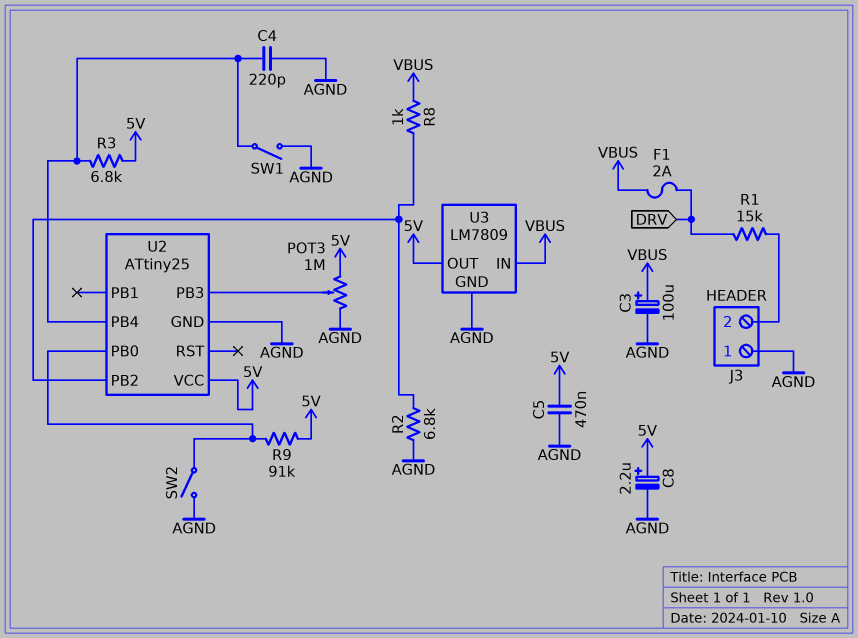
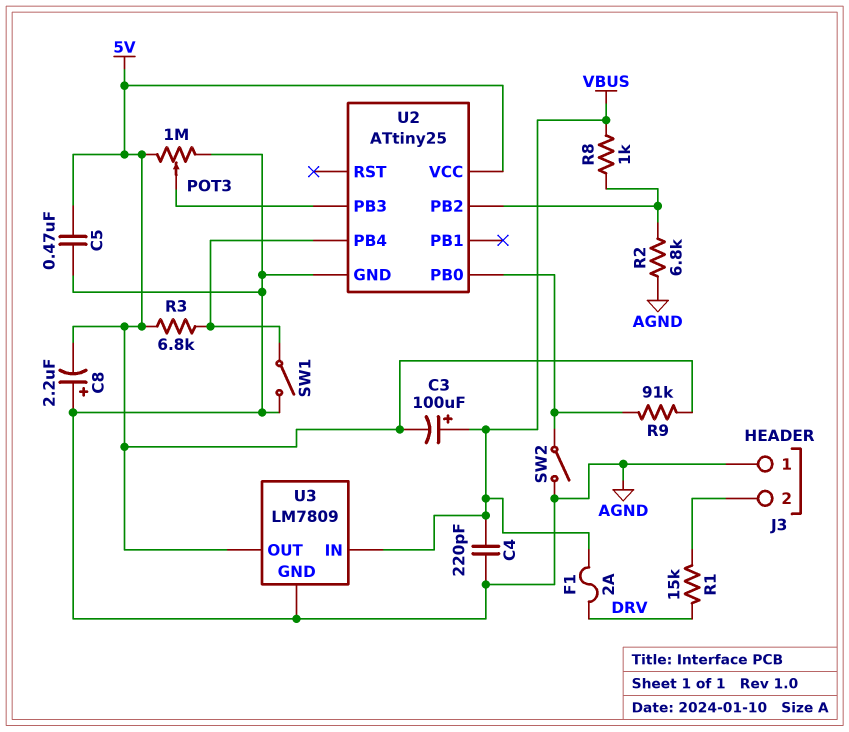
C3: 100uF (plus VBUS, minus AGND) -> 100uF (plus VBUS, minus 5V)
C4: 220pF (AGND, U2/PB4) -> 220pF (AGND, VBUS)
C8: 2.2uF (plus 5V, minus AGND) -> 2.2uF (plus AGND, minus 5V)

